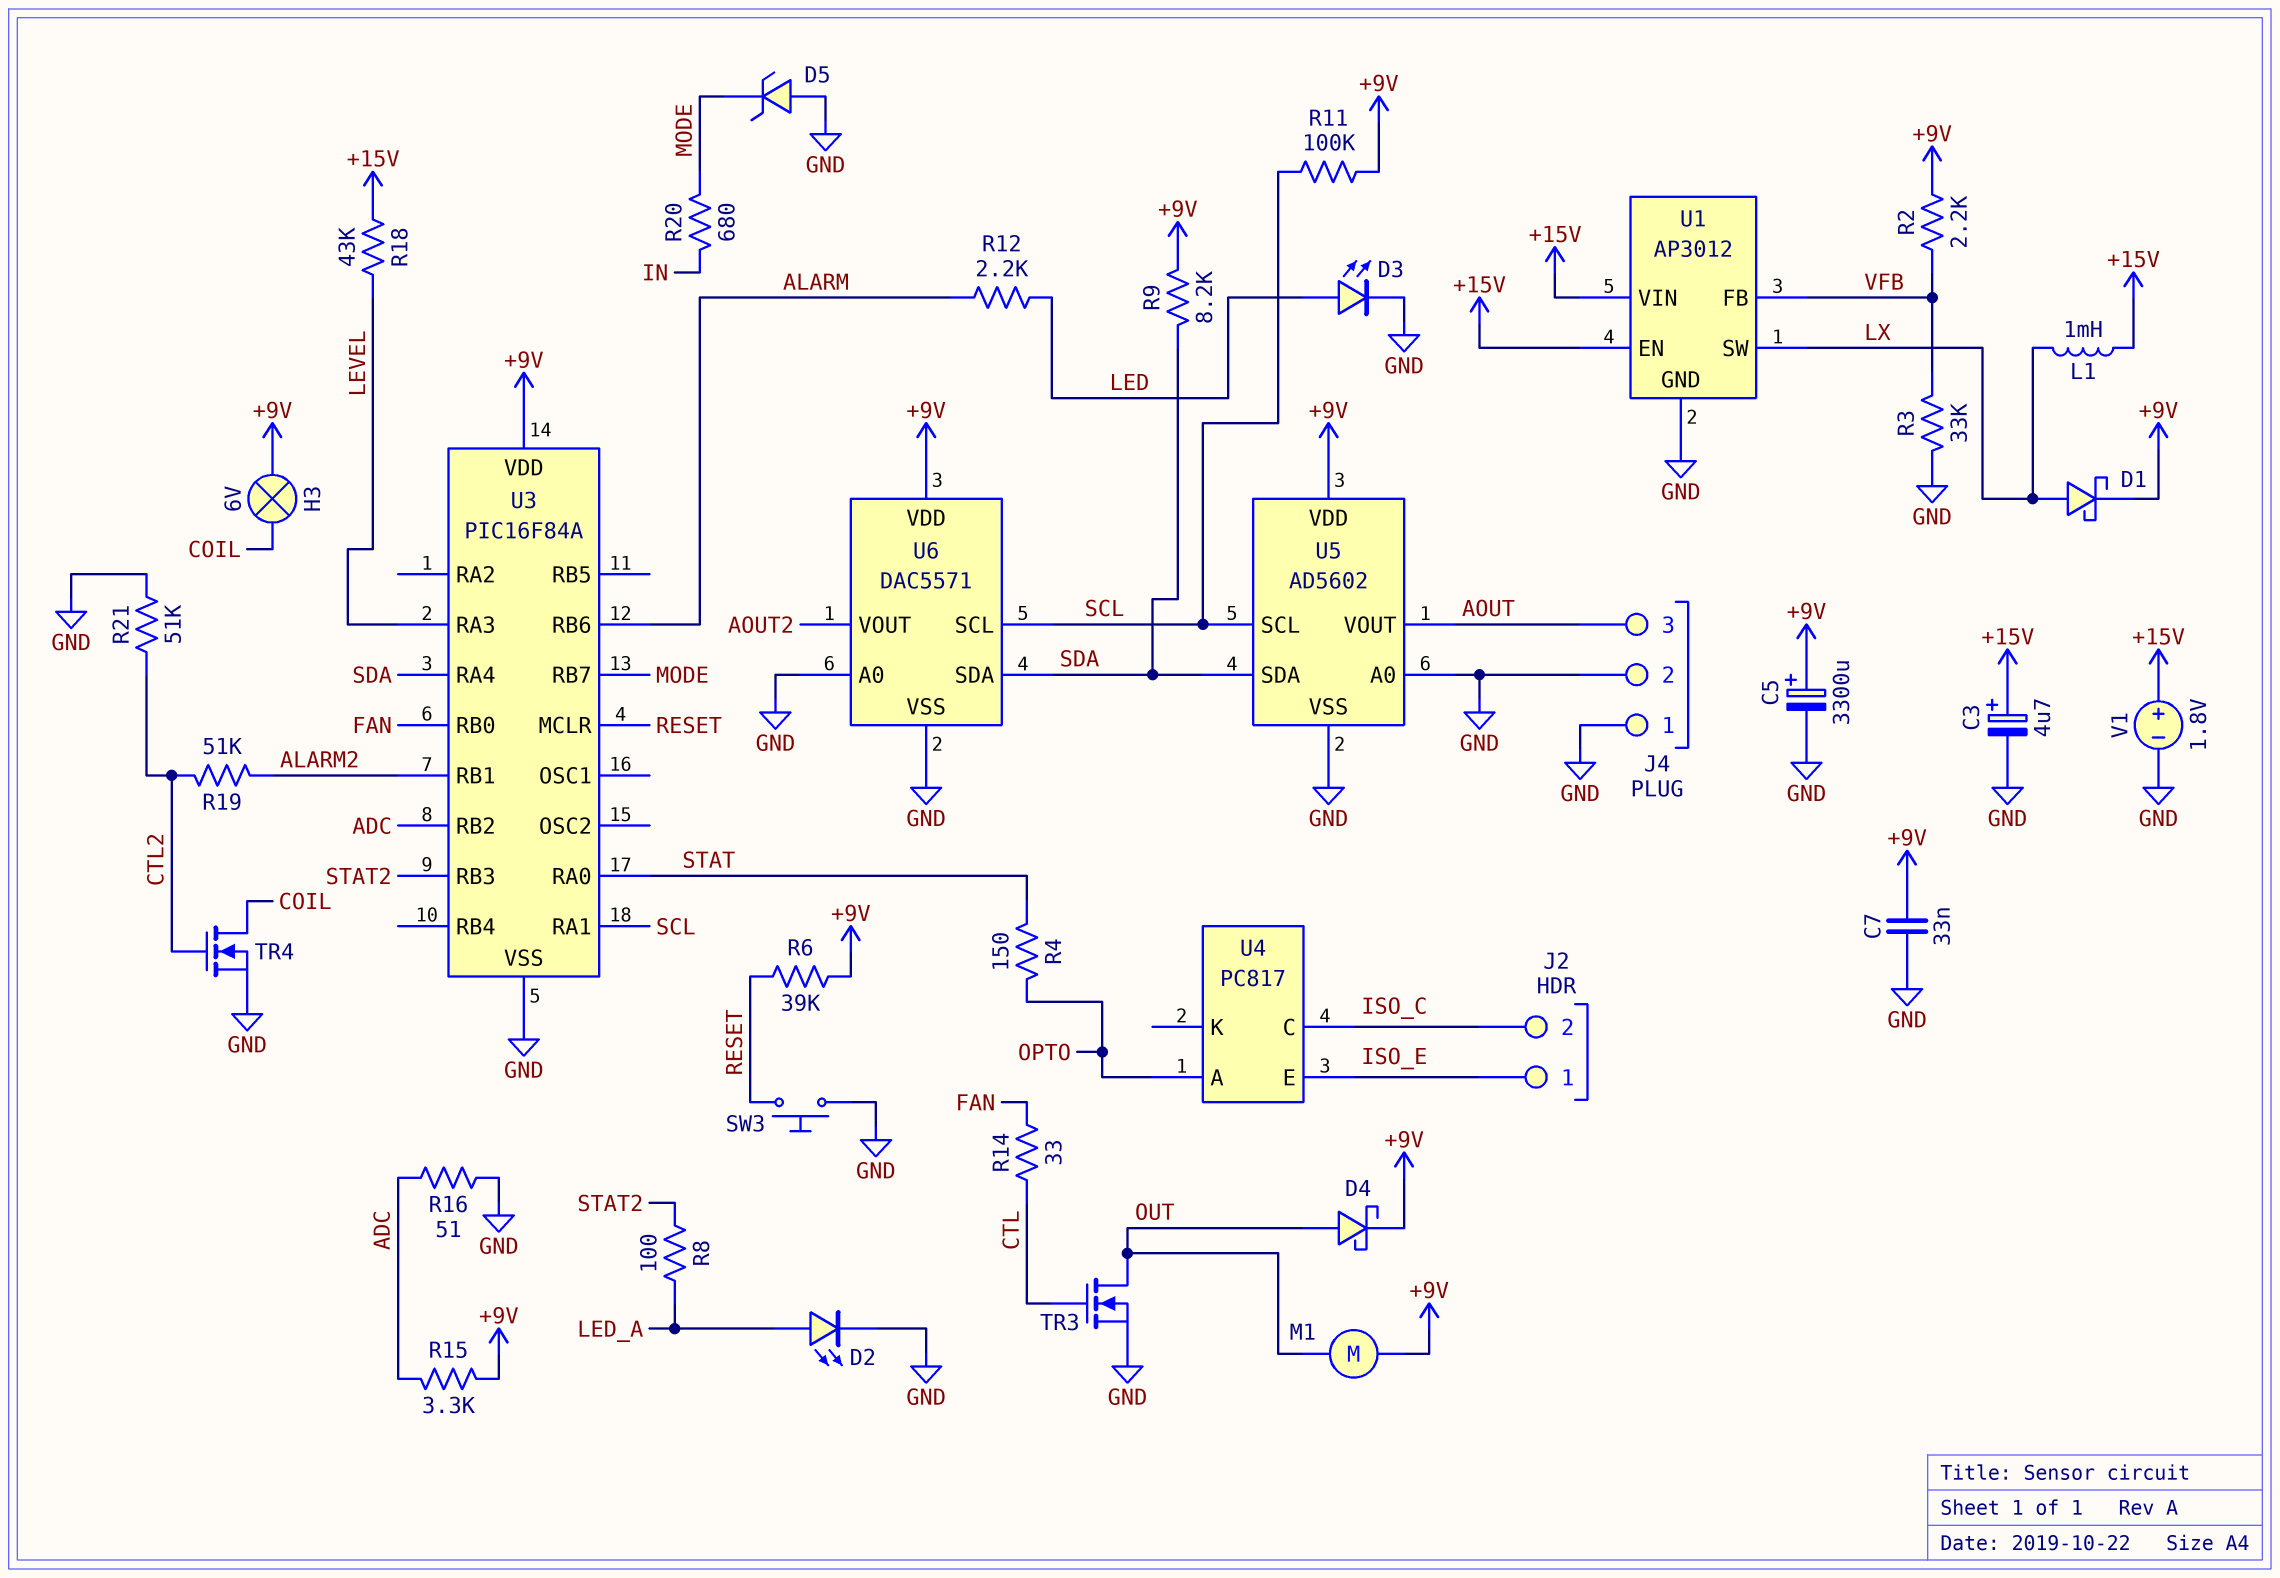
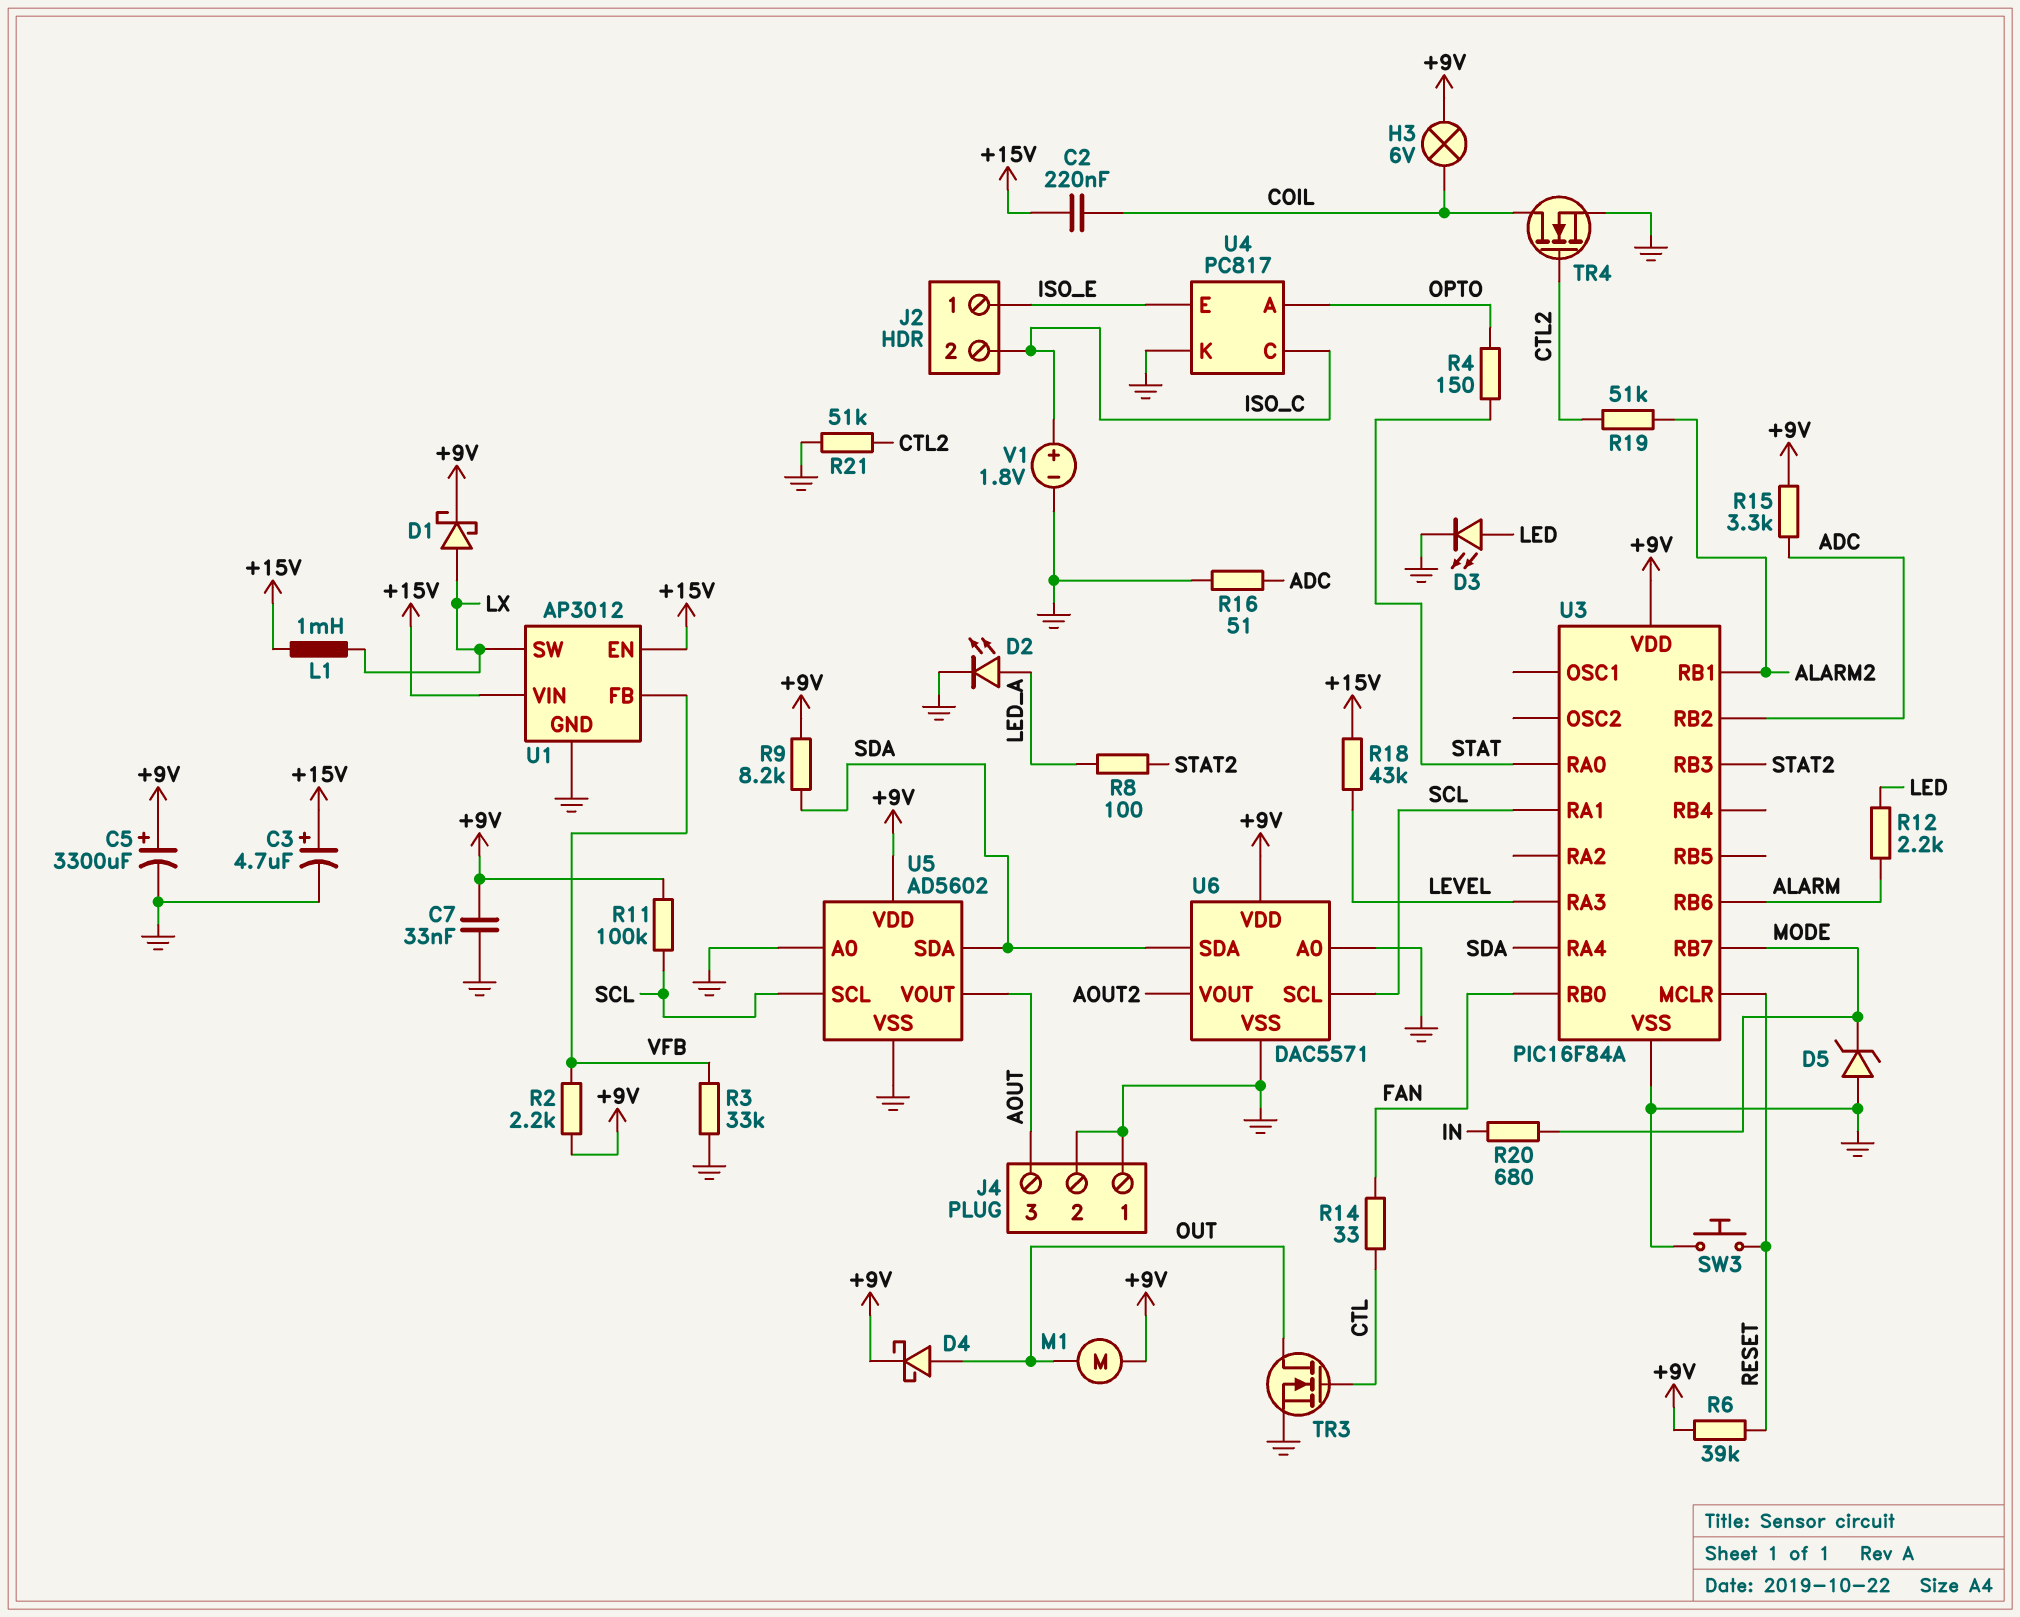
C2: none -> 220nF (+15V, COIL)
U4 pin K: none -> GND
V1: 1.8V (plus +15V, minus GND) -> 1.8V (plus ISO_C, minus GND)

